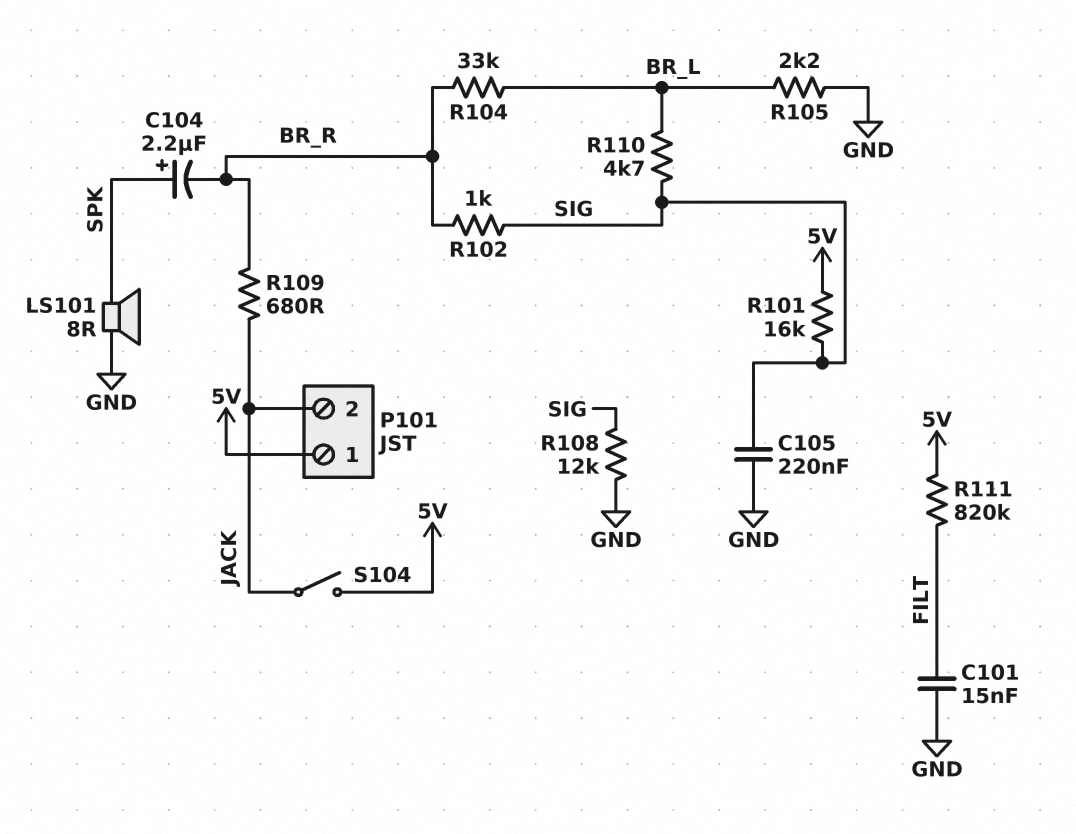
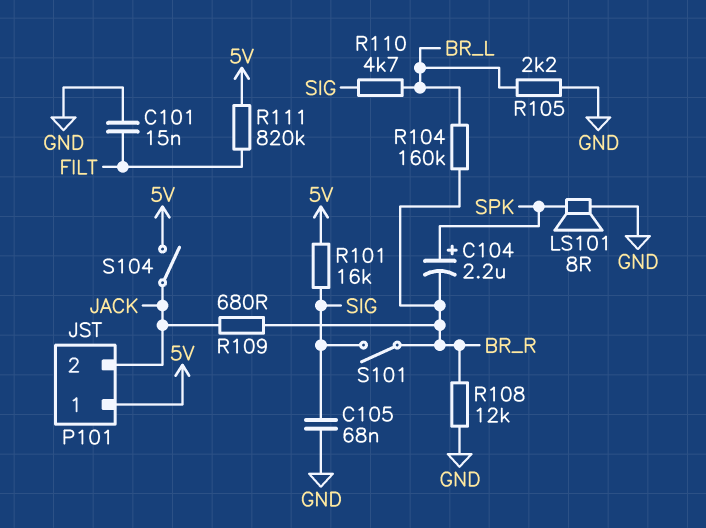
C105: 220nF (GND, SIG) -> 68nF (GND, SIG)
R102: 1k (BR_R, SIG) -> none
R104: 33k (BR_L, BR_R) -> 160k (BR_L, BR_R)
R108: 12k (GND, SIG) -> 12k (BR_R, GND)
S101: none -> switch (BR_R, SIG)

